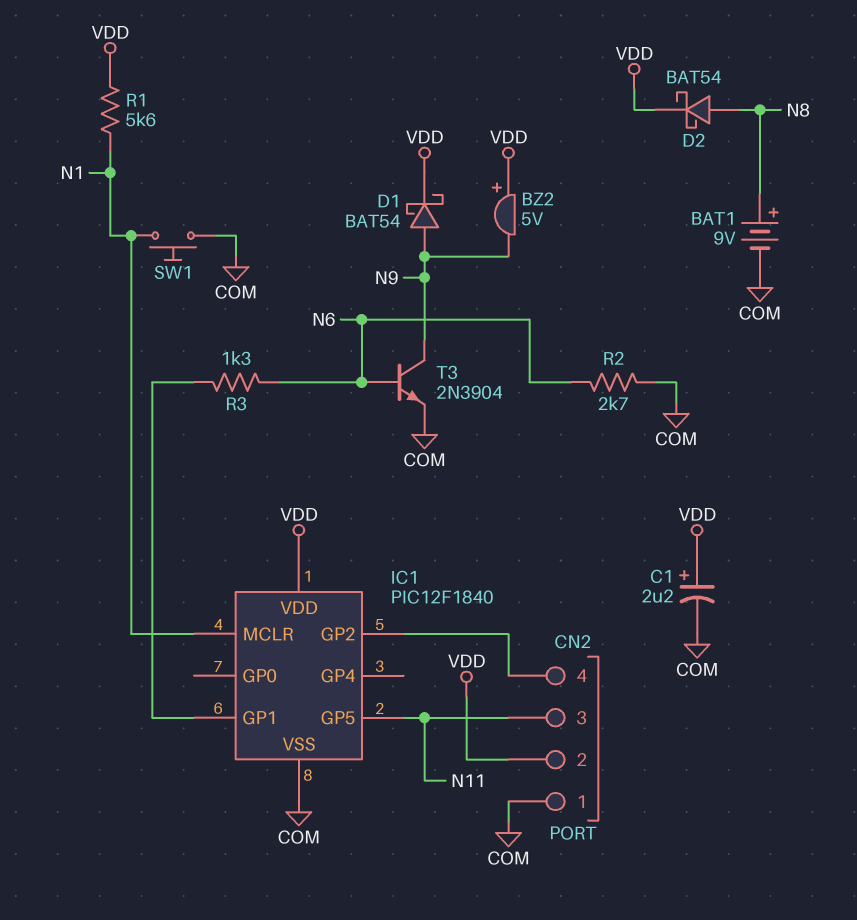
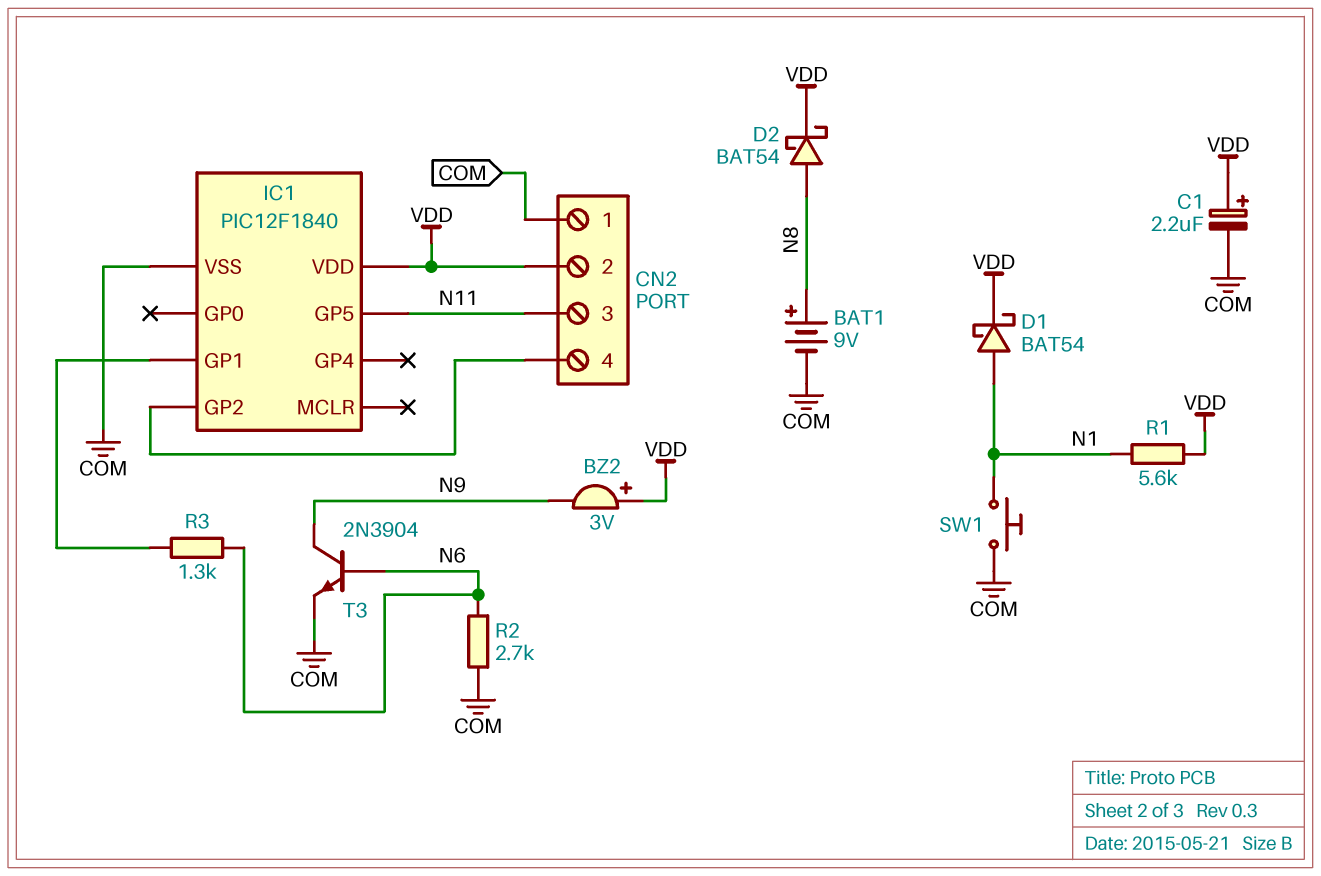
BZ2: buzzer 5V (plus VDD, minus N9) -> buzzer 3V (plus VDD, minus N9)
D1: schottky BAT54 (A N9, K VDD) -> schottky BAT54 (A N1, K VDD)
IC1 pin MCLR: N1 -> none

